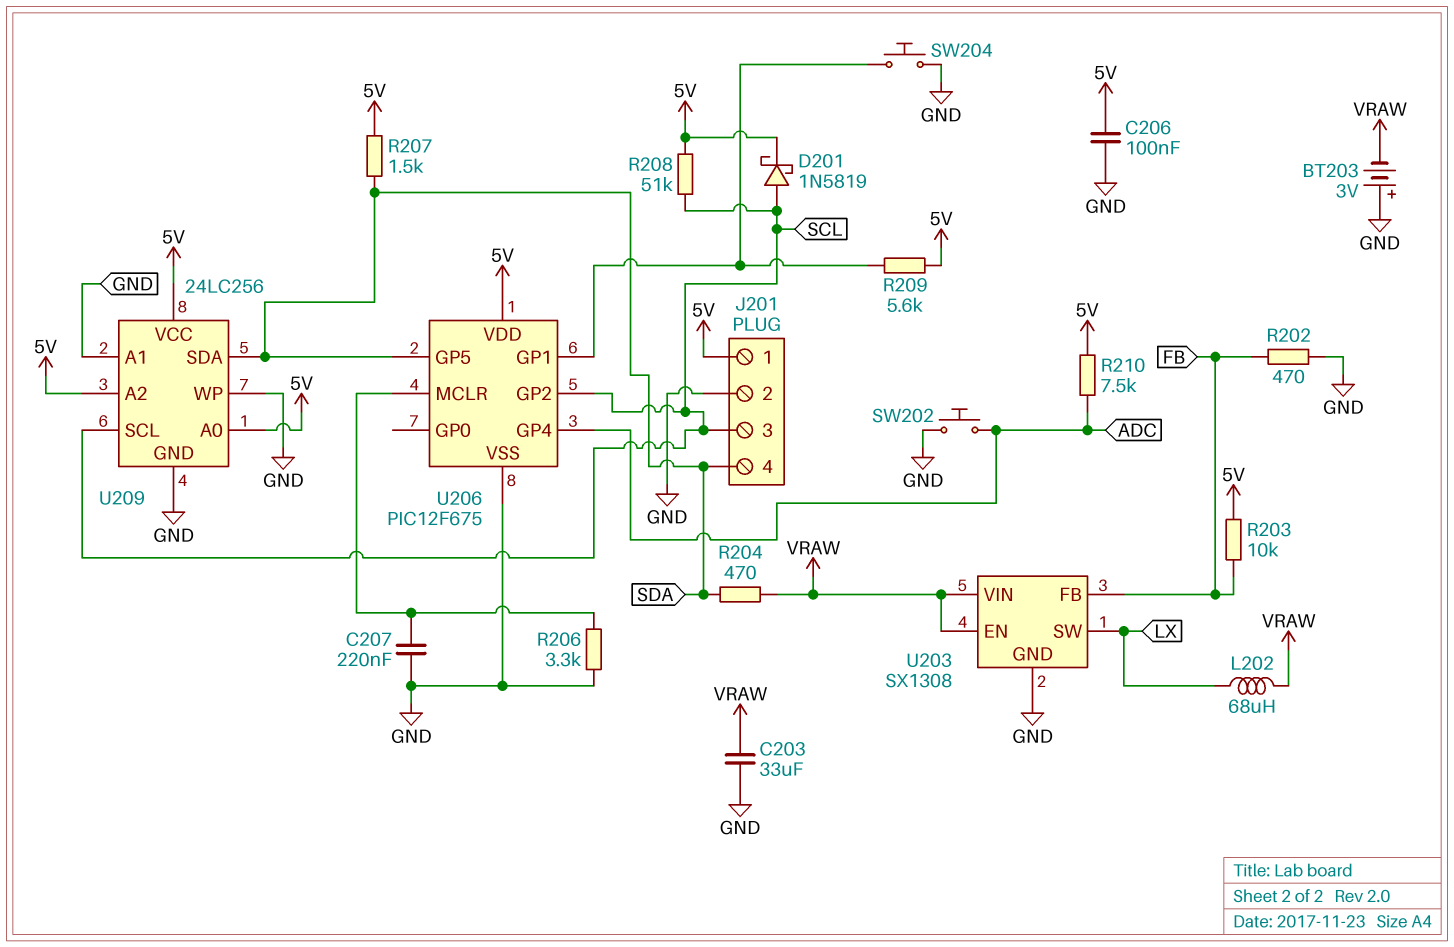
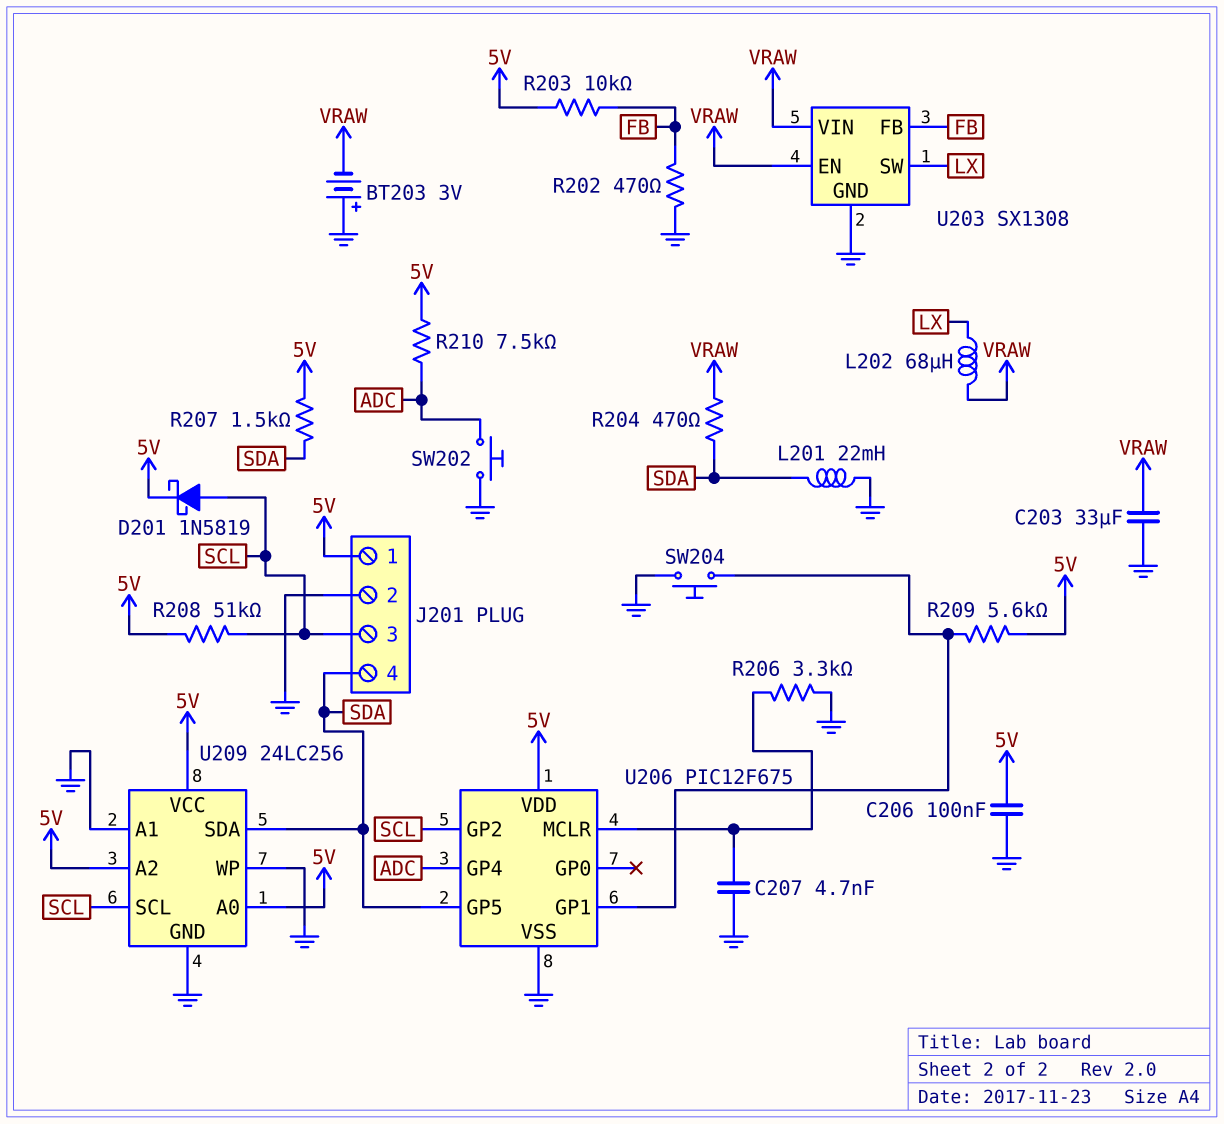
C207: 220nF (GND, U206/MCLR) -> 4.7nF (GND, U206/MCLR)
L201: none -> 22mH (GND, SDA)

